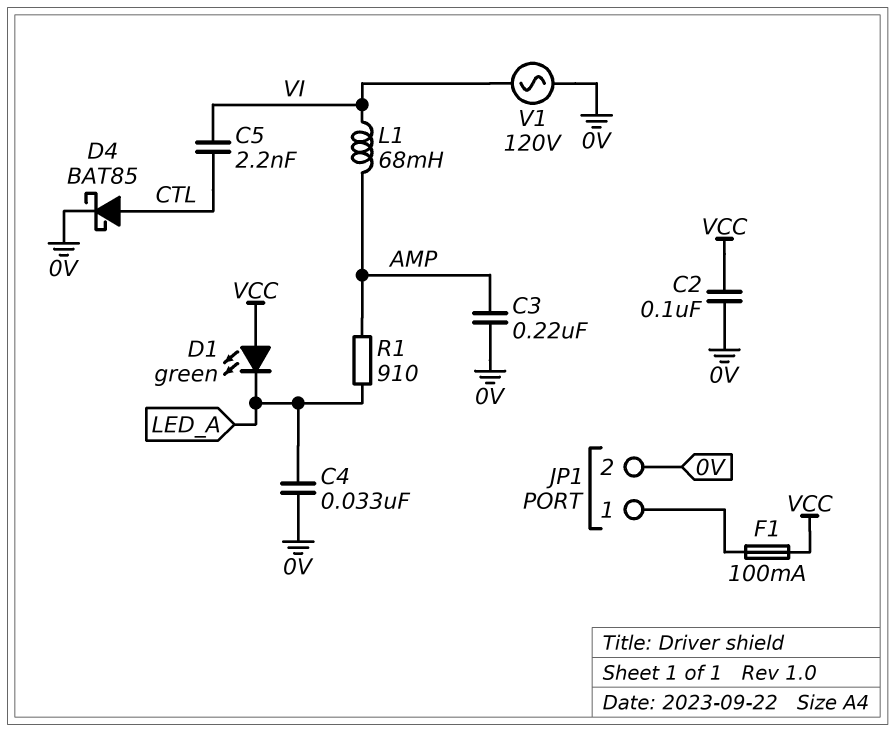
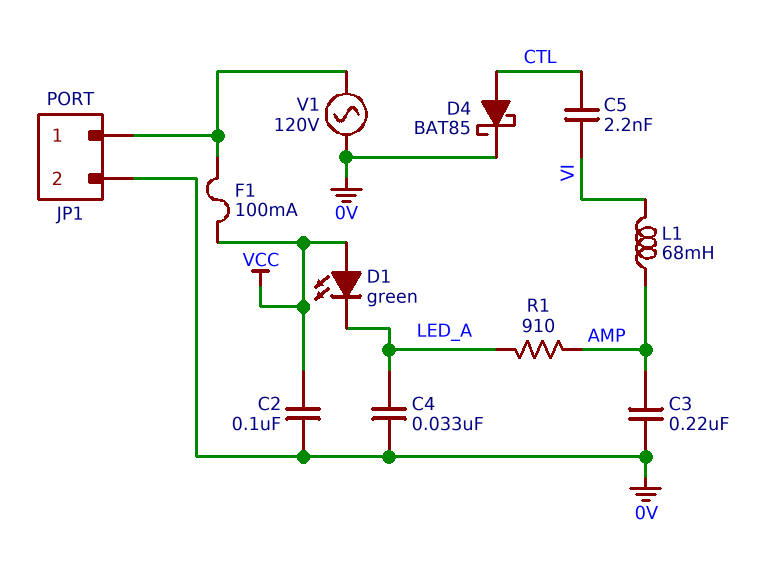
V1: AC 120V (0V, VI) -> AC 120V (0V, JP1/1)

